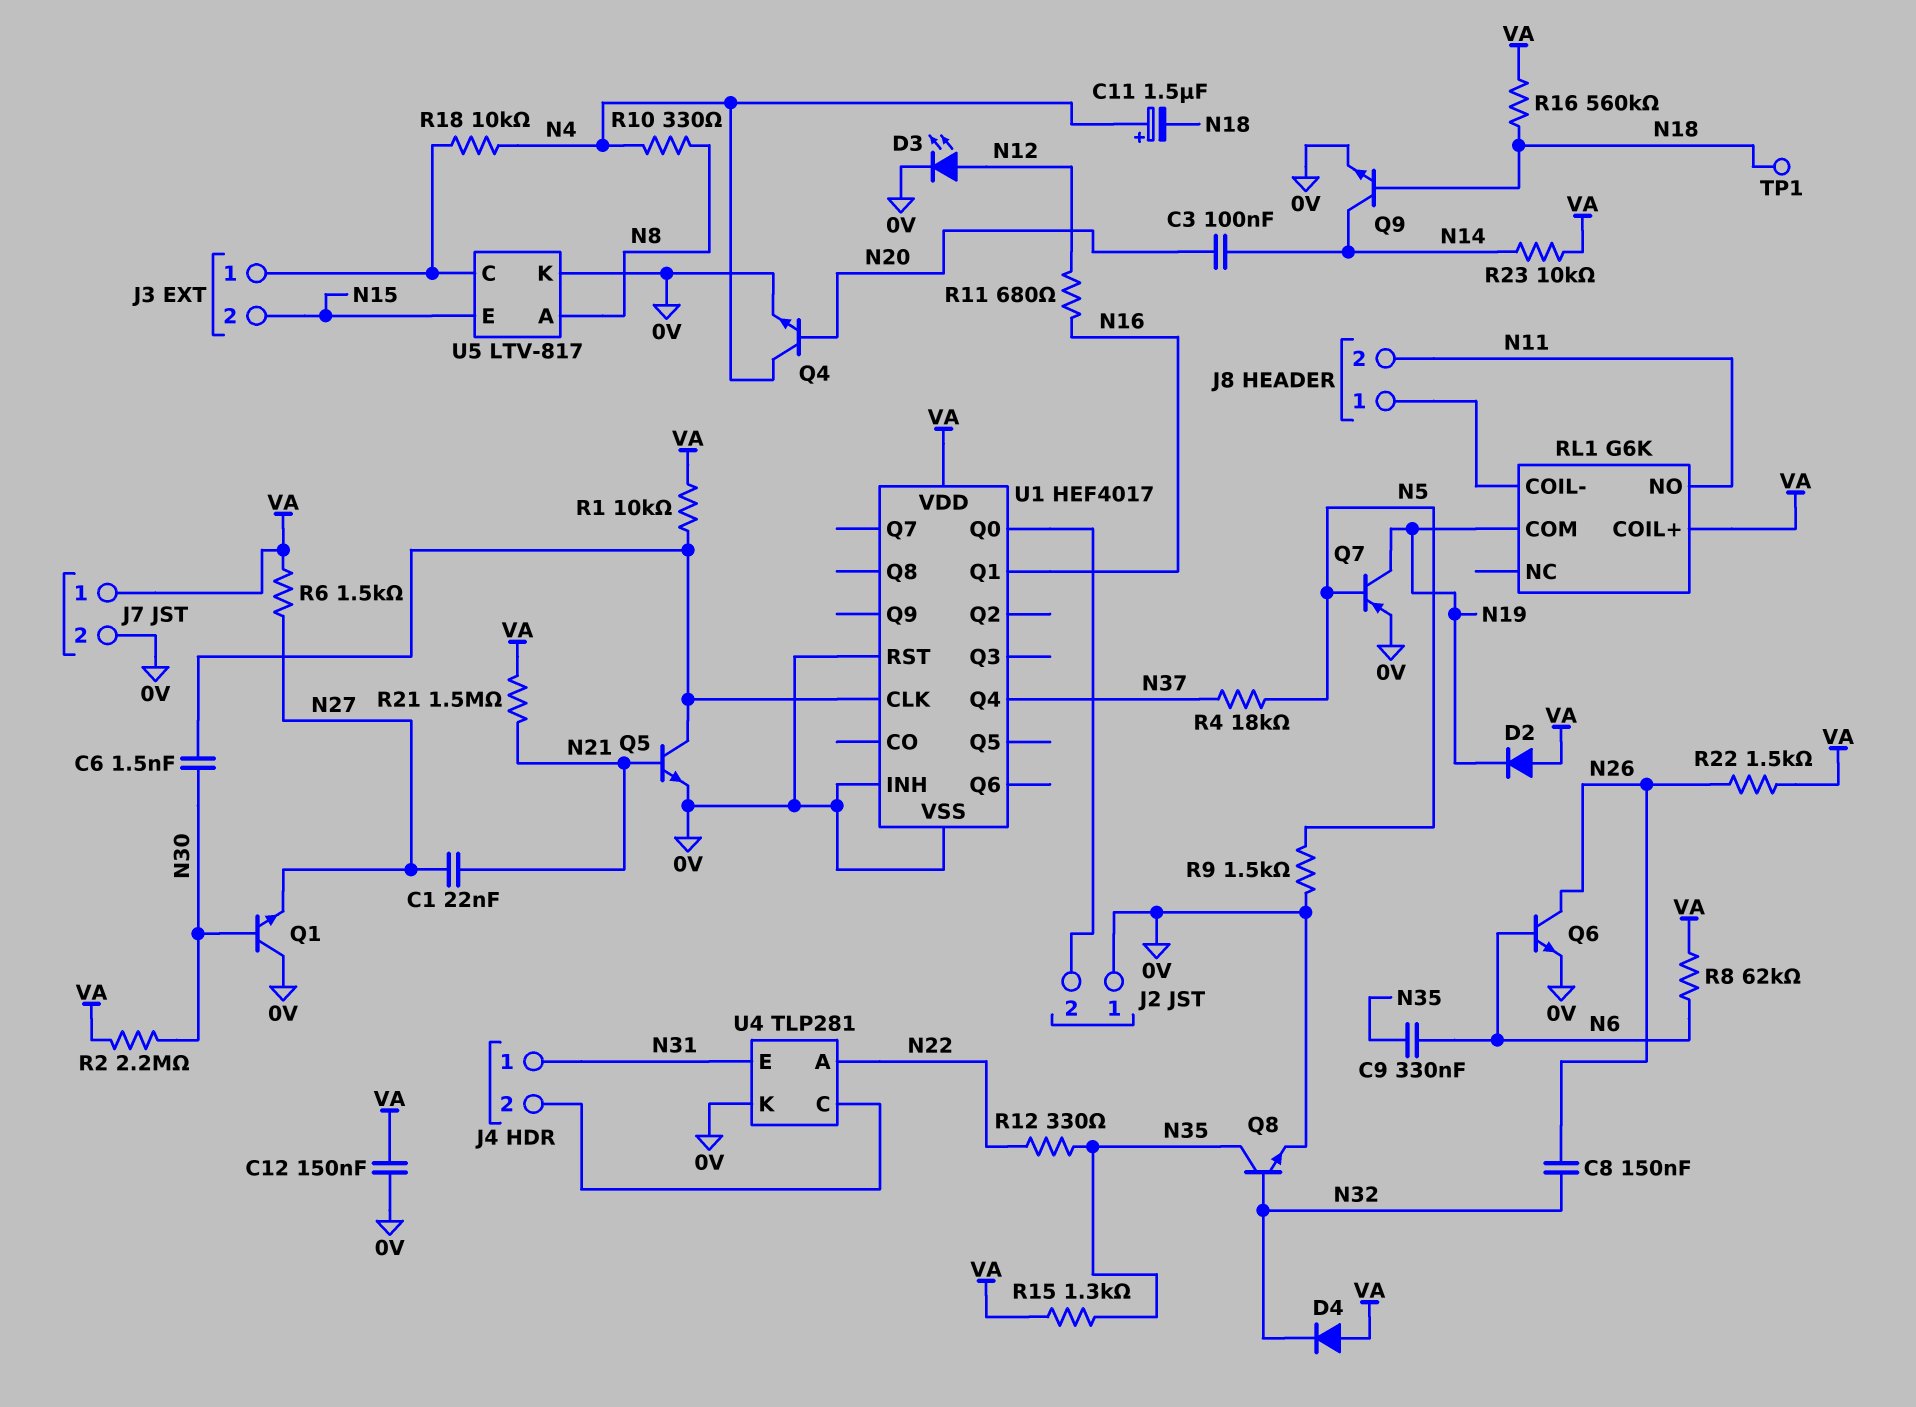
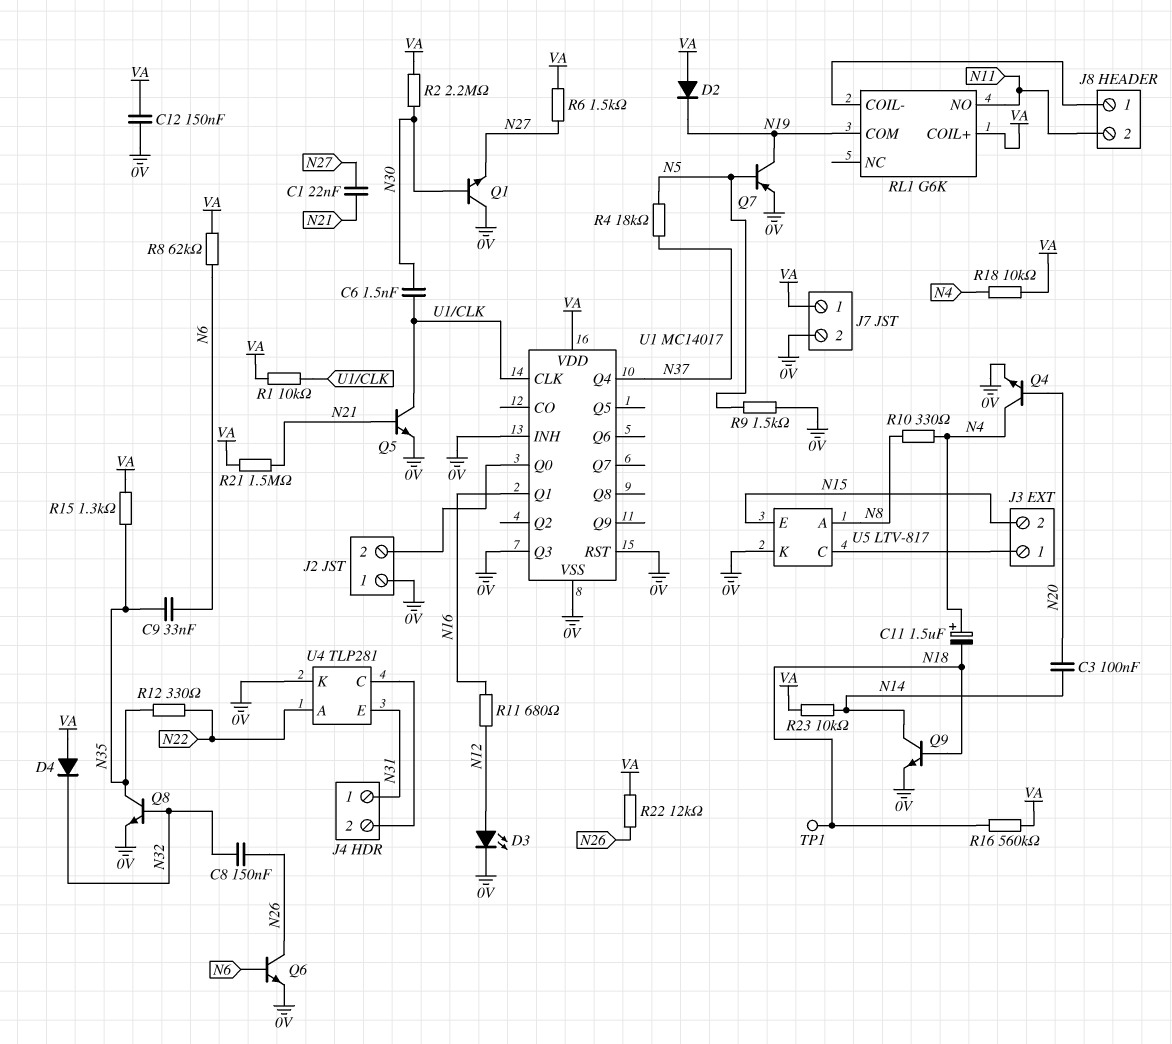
C9: 330nF (N6, N35) -> 33nF (N6, N35)
R18: 10k (J3/1, N4) -> 10k (N4, VA)
R22: 1.5k (N26, VA) -> 12k (N26, VA)
U1: HEF4017 -> MC14017
U1 pin Q3: none -> 0V

